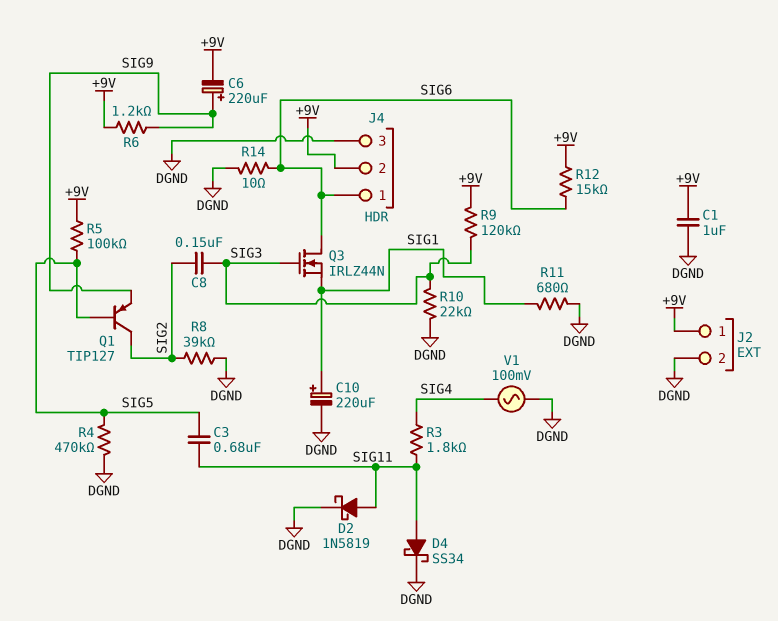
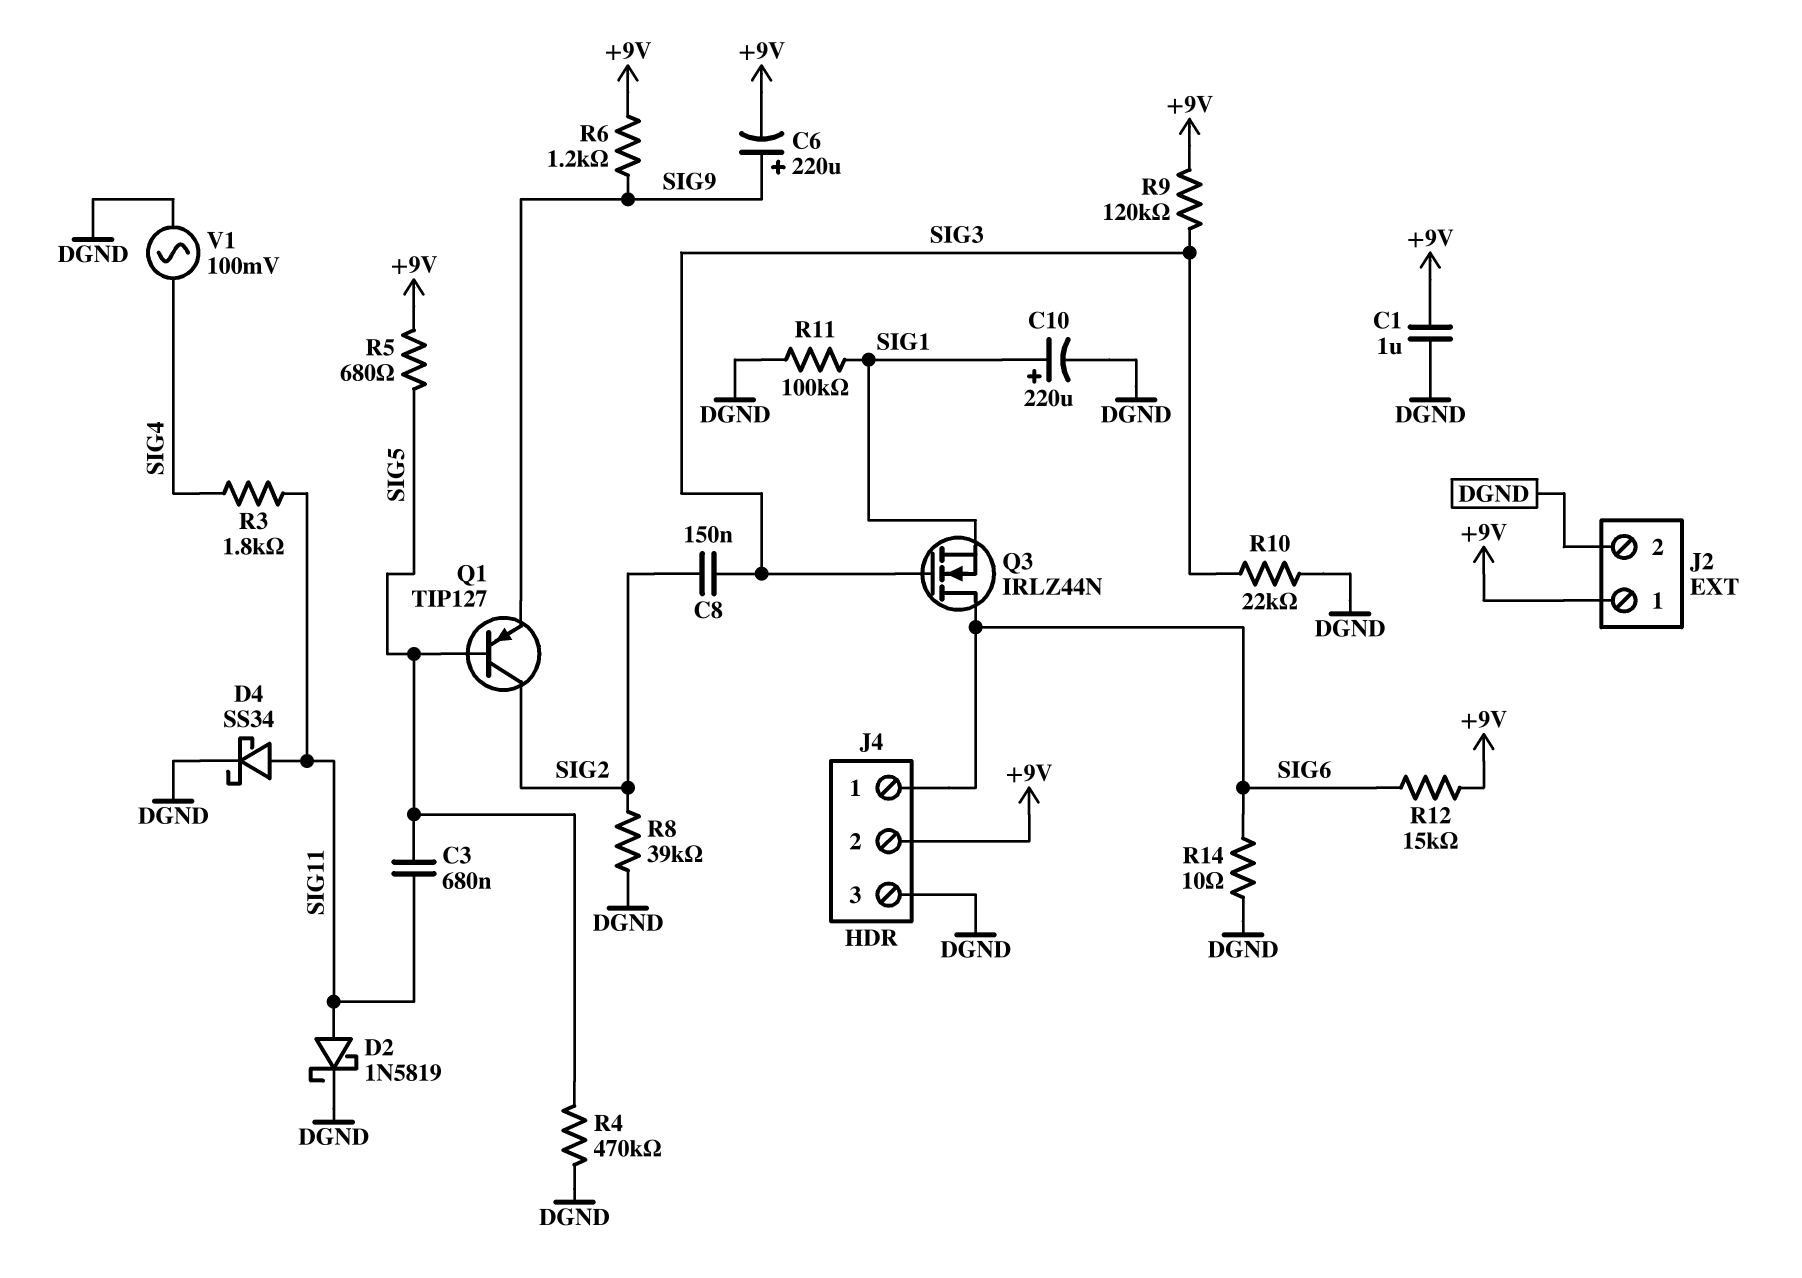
R5: 100k (+9V, SIG5) -> 680 (+9V, SIG5)
R11: 680 (DGND, SIG1) -> 100k (DGND, SIG1)

